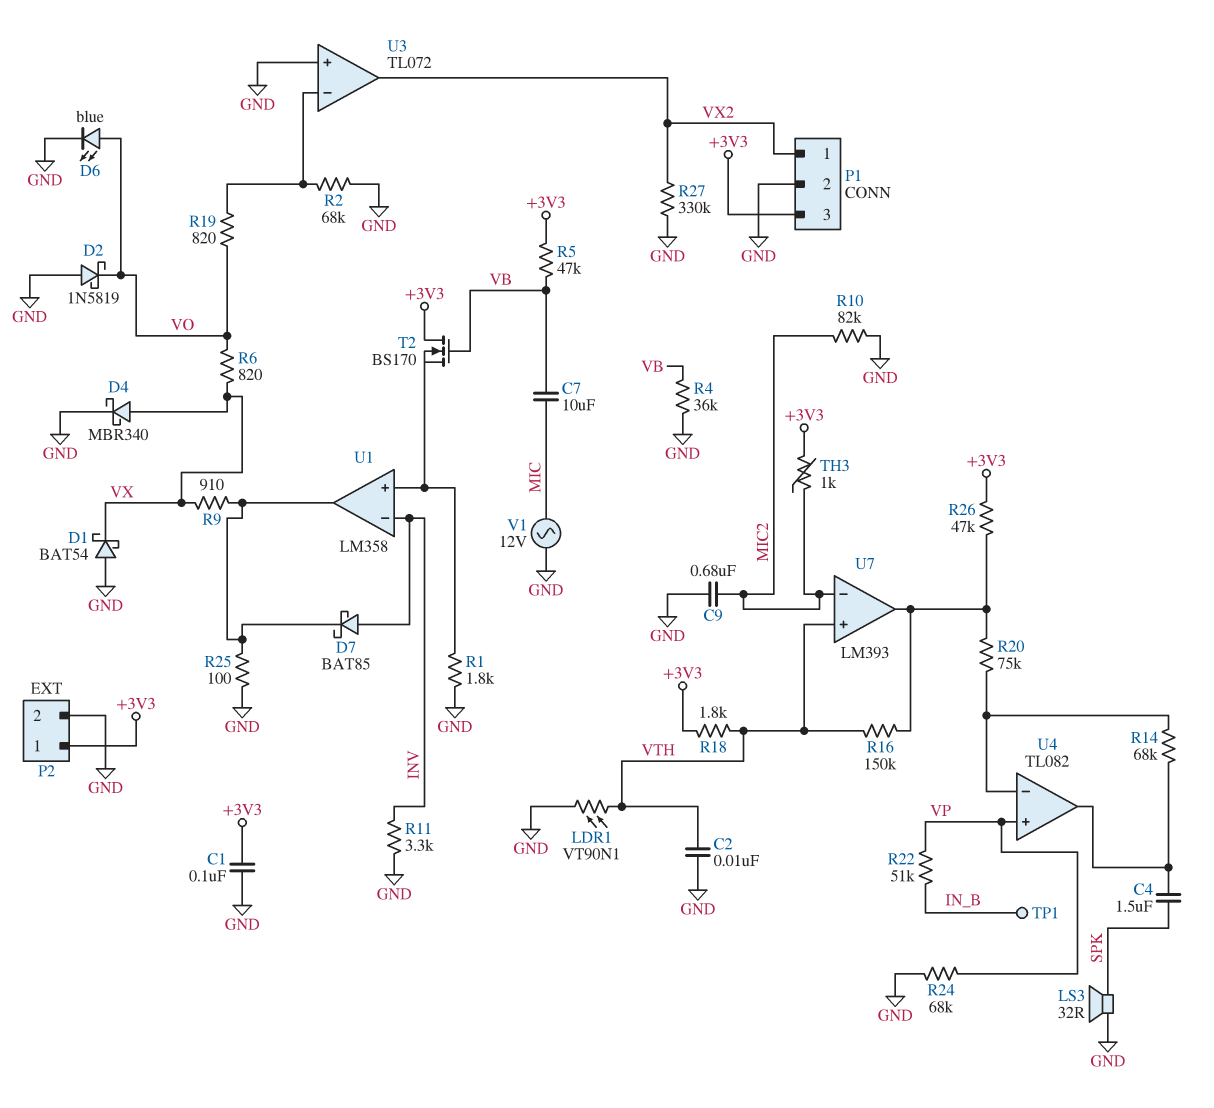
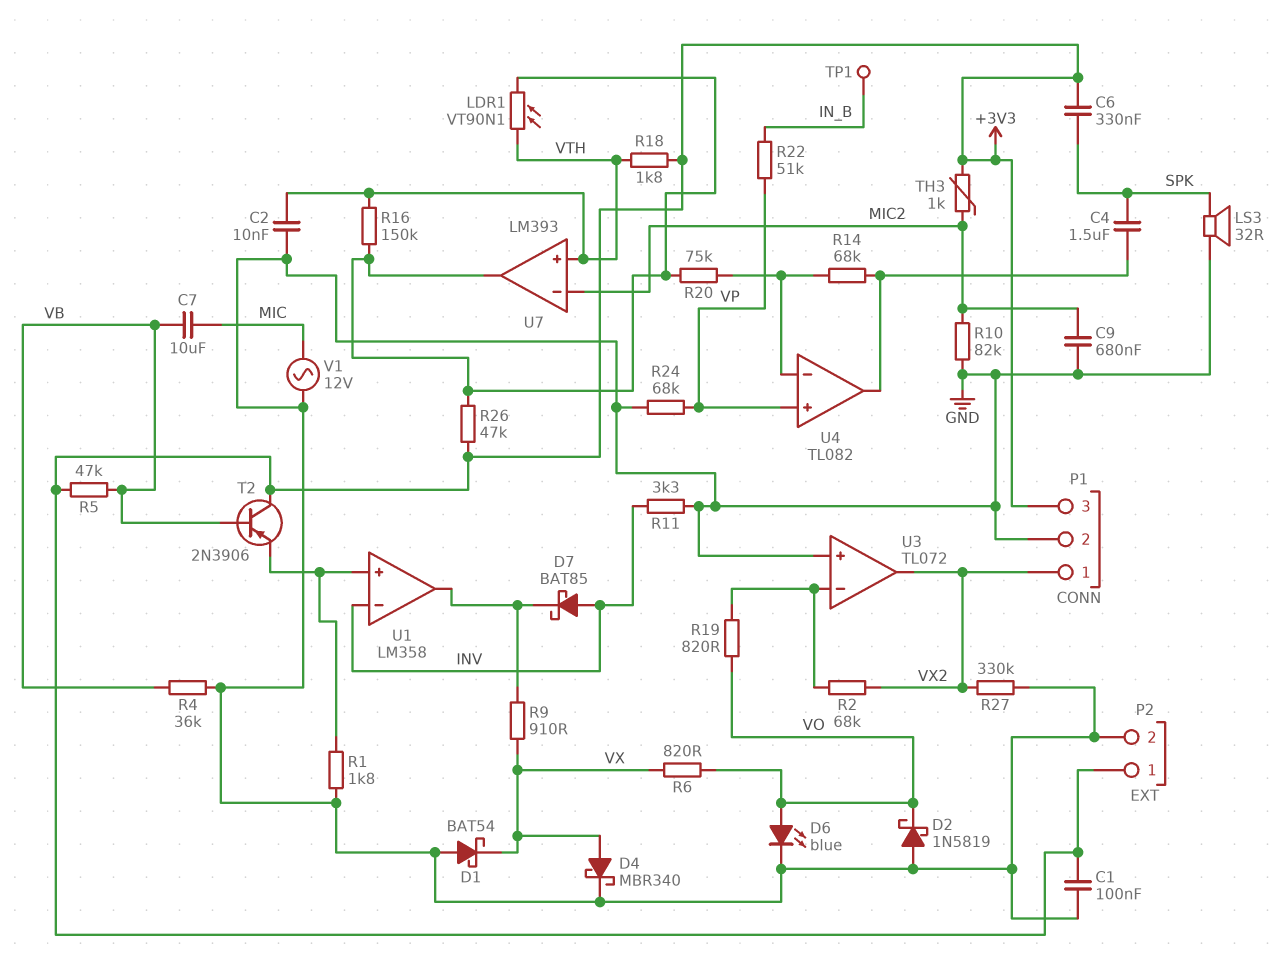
C6: none -> 330nF (+3V3, SPK)
LDR1: VT90N1 (GND, VTH) -> VT90N1 (U7/out, VTH)
R2: 68k (GND, U3/in-) -> 68k (U3/in-, VX2)
R25: 100 (GND, U1/out) -> none
T2: NMOS BS170 (G VB, D +3V3, S U1/in+) -> PNP 2N3906 (B VB, C +3V3, E U1/in+)

